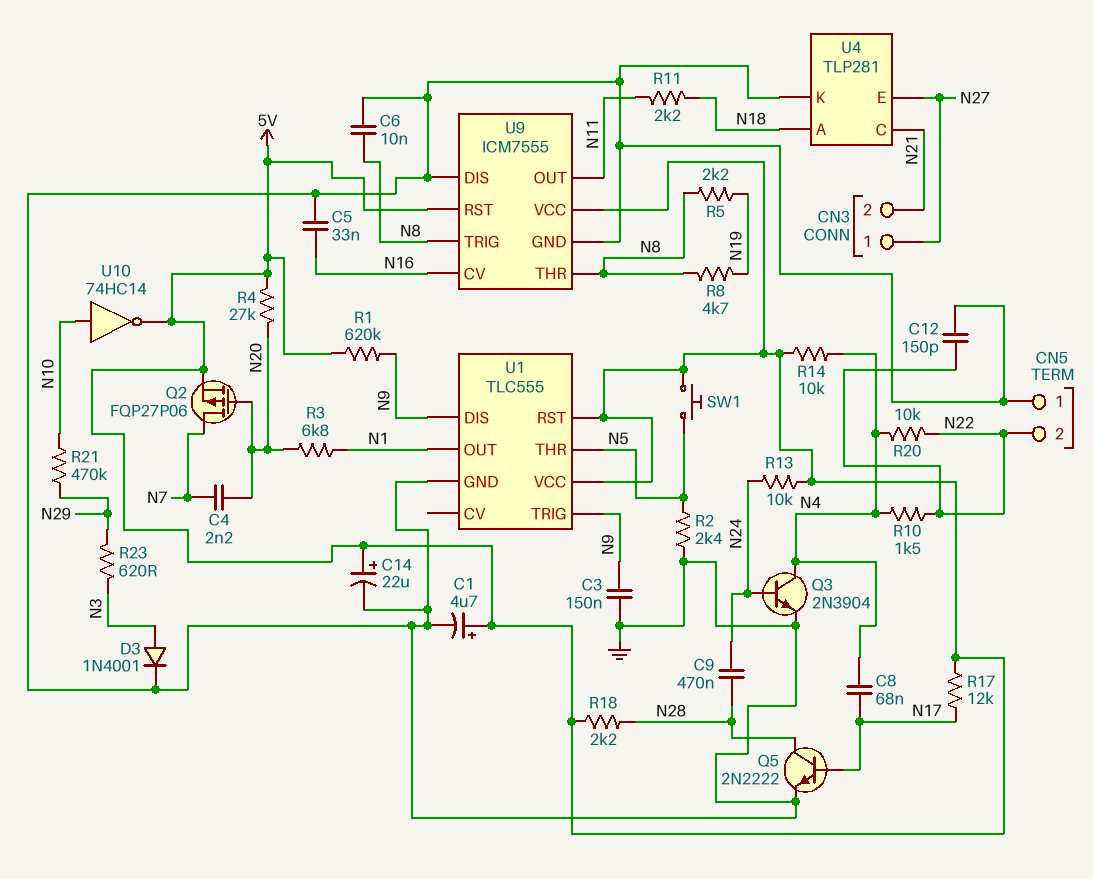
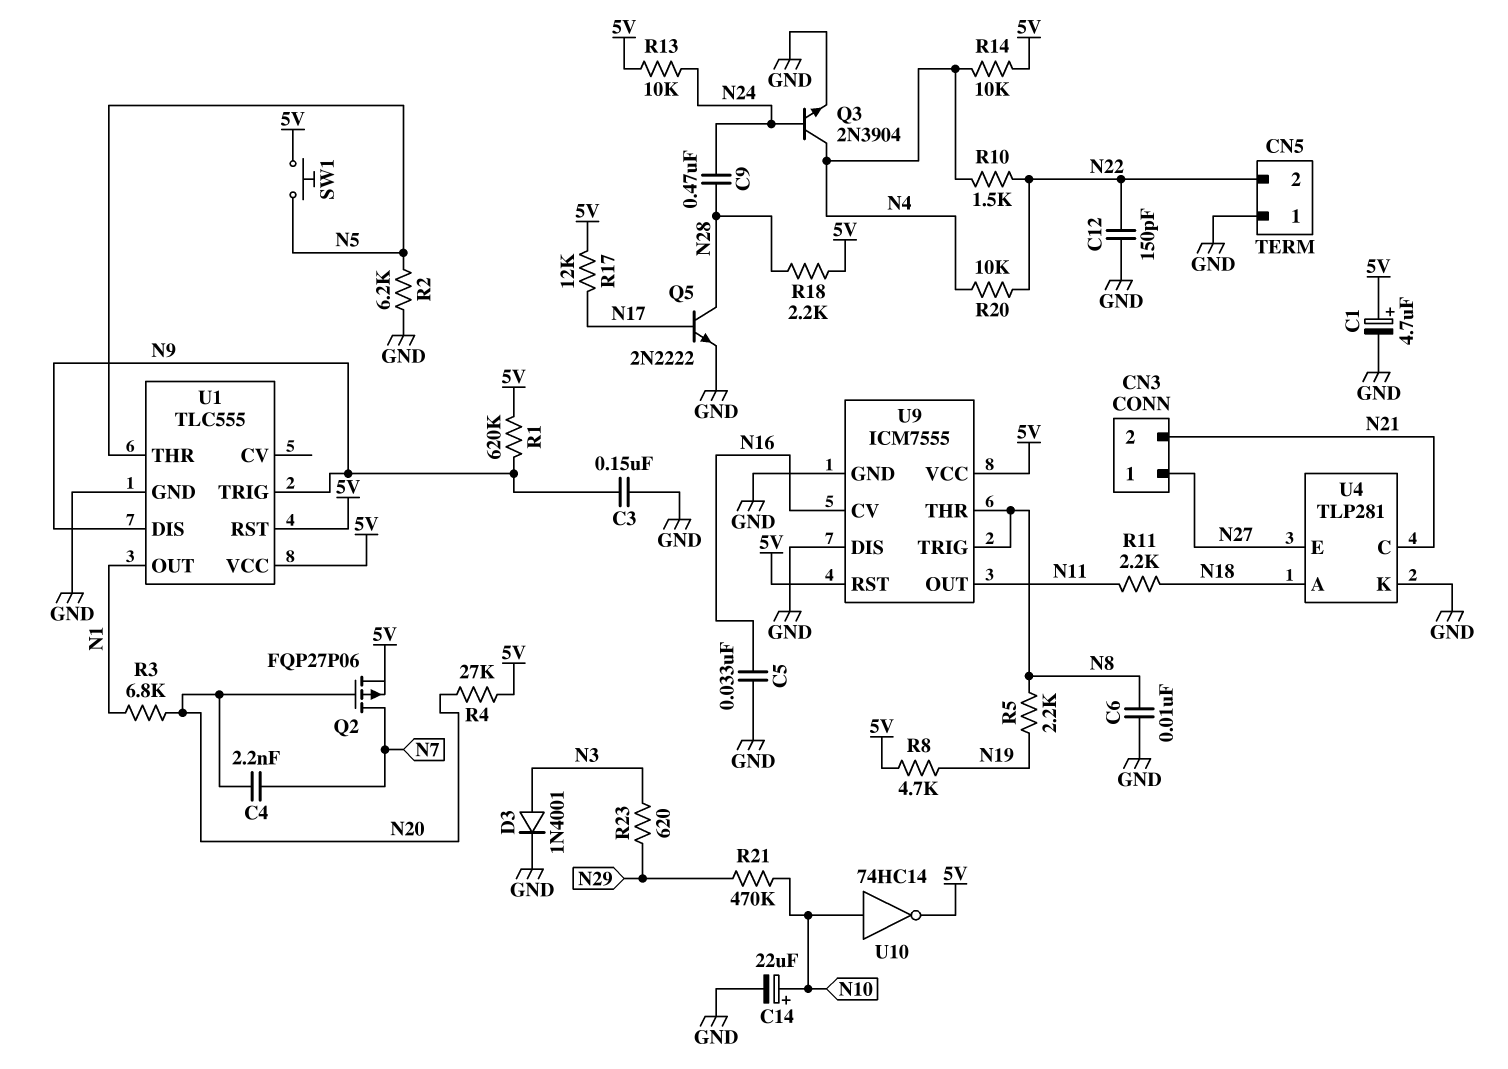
C8: 68nF (N4, N17) -> none
C14: 22uF (plus 5V, minus GND) -> 22uF (plus N10, minus GND)
R2: 2.4k (GND, N5) -> 6.2k (GND, N5)
R8: 4.7k (N8, N19) -> 4.7k (5V, N19)

